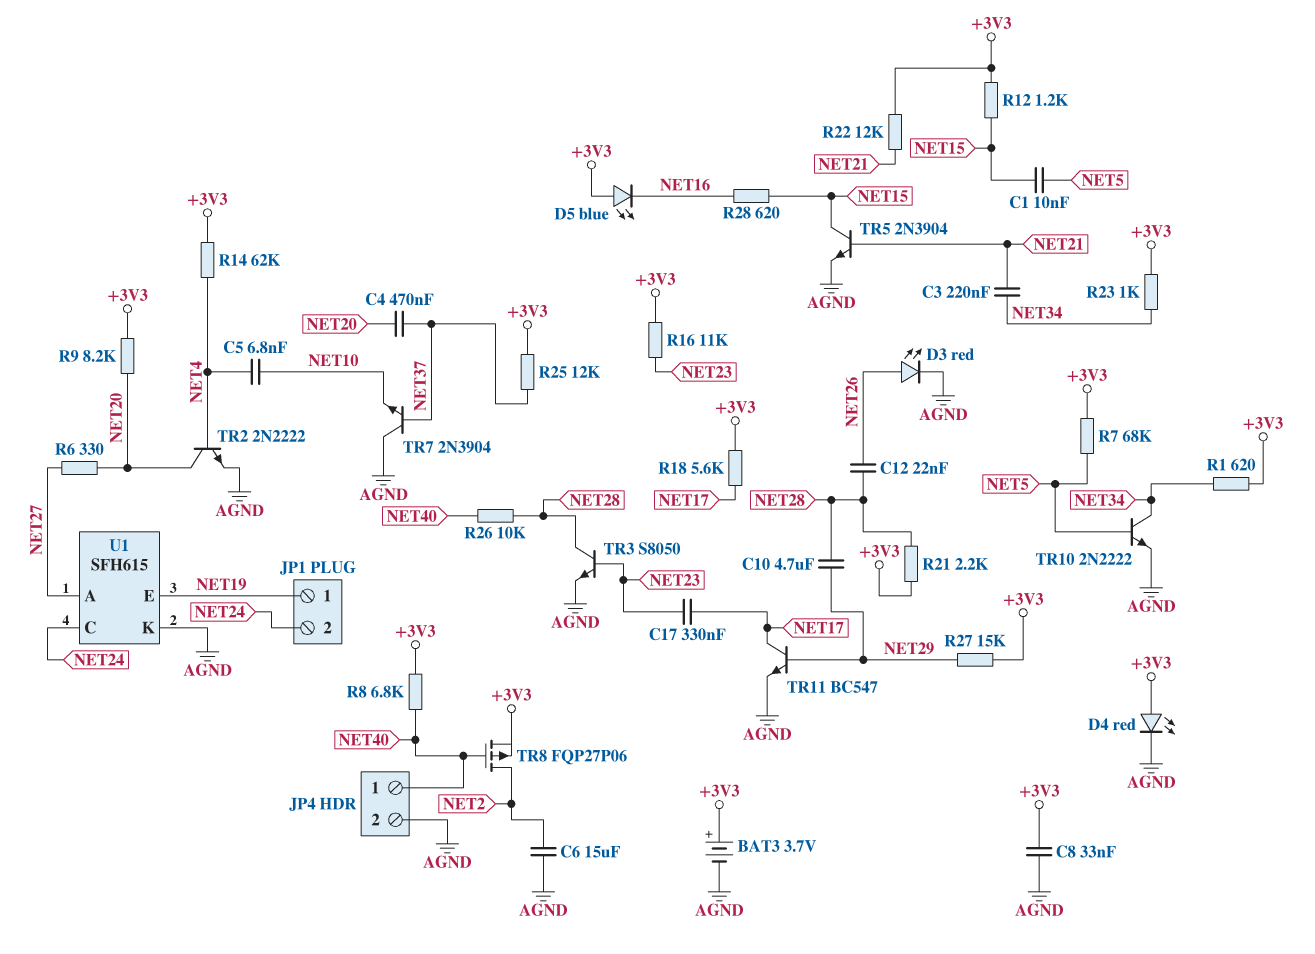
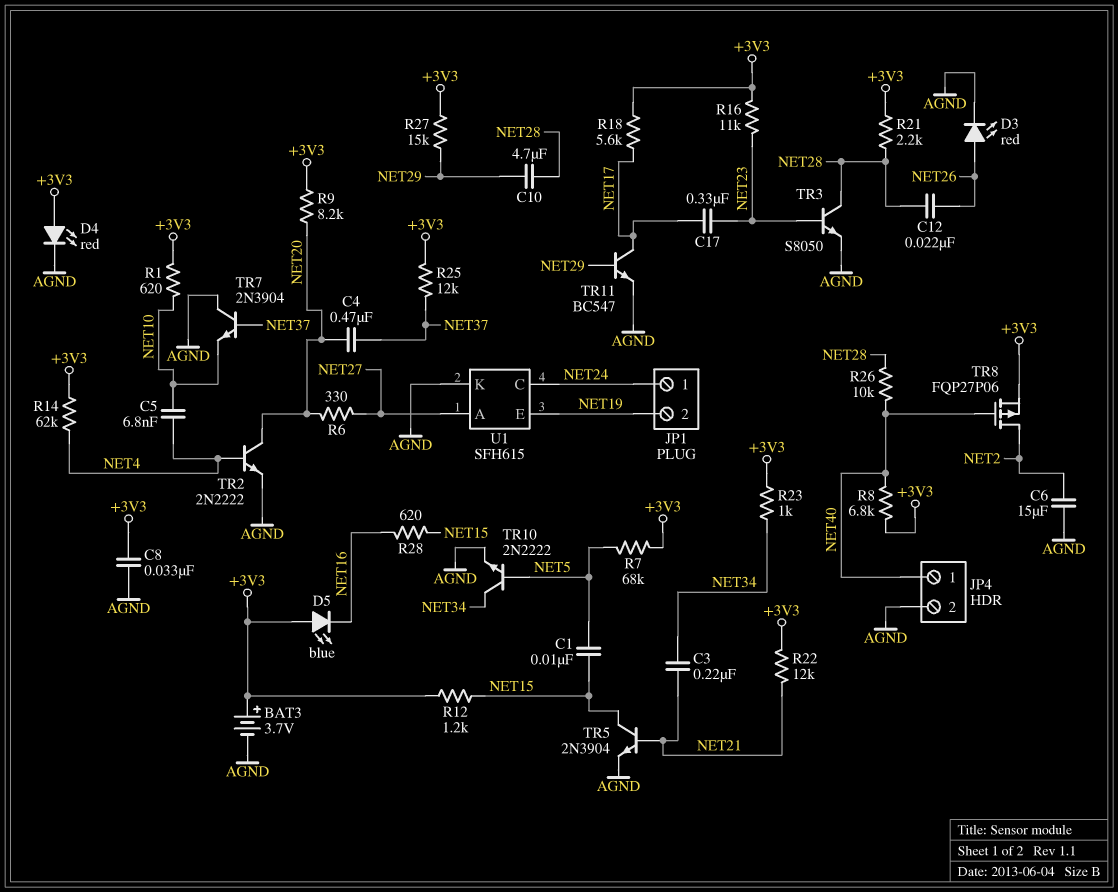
JP1 pin 1: NET19 -> NET24
JP1 pin 2: NET24 -> NET19
R1: 620 (+3V3, NET34) -> 620 (+3V3, NET10)

